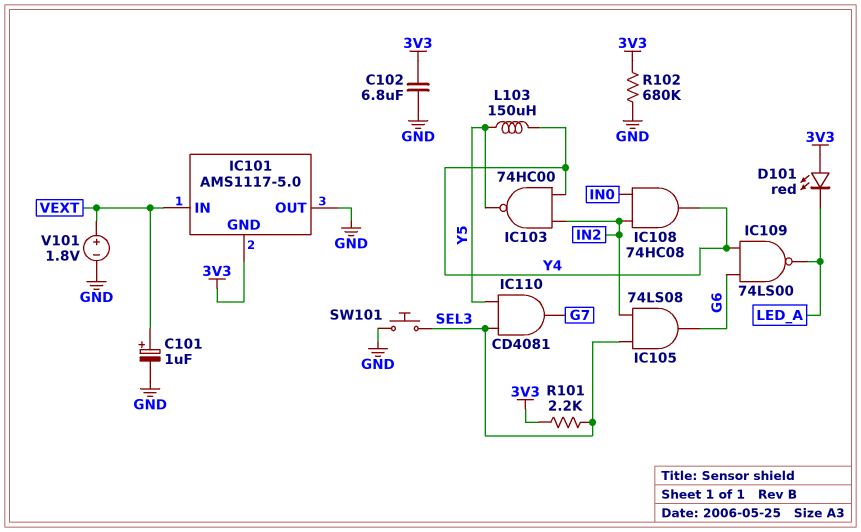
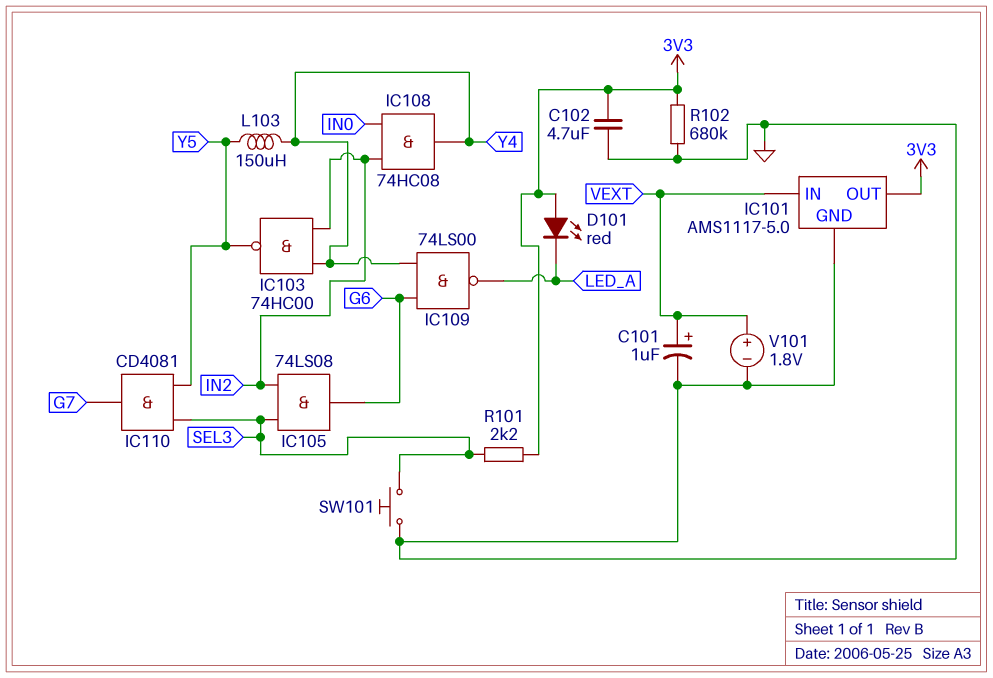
C102: 6.8uF (3V3, GND) -> 4.7uF (3V3, GND)
IC101 pin GND: 3V3 -> GND
IC101 pin OUT: GND -> 3V3

